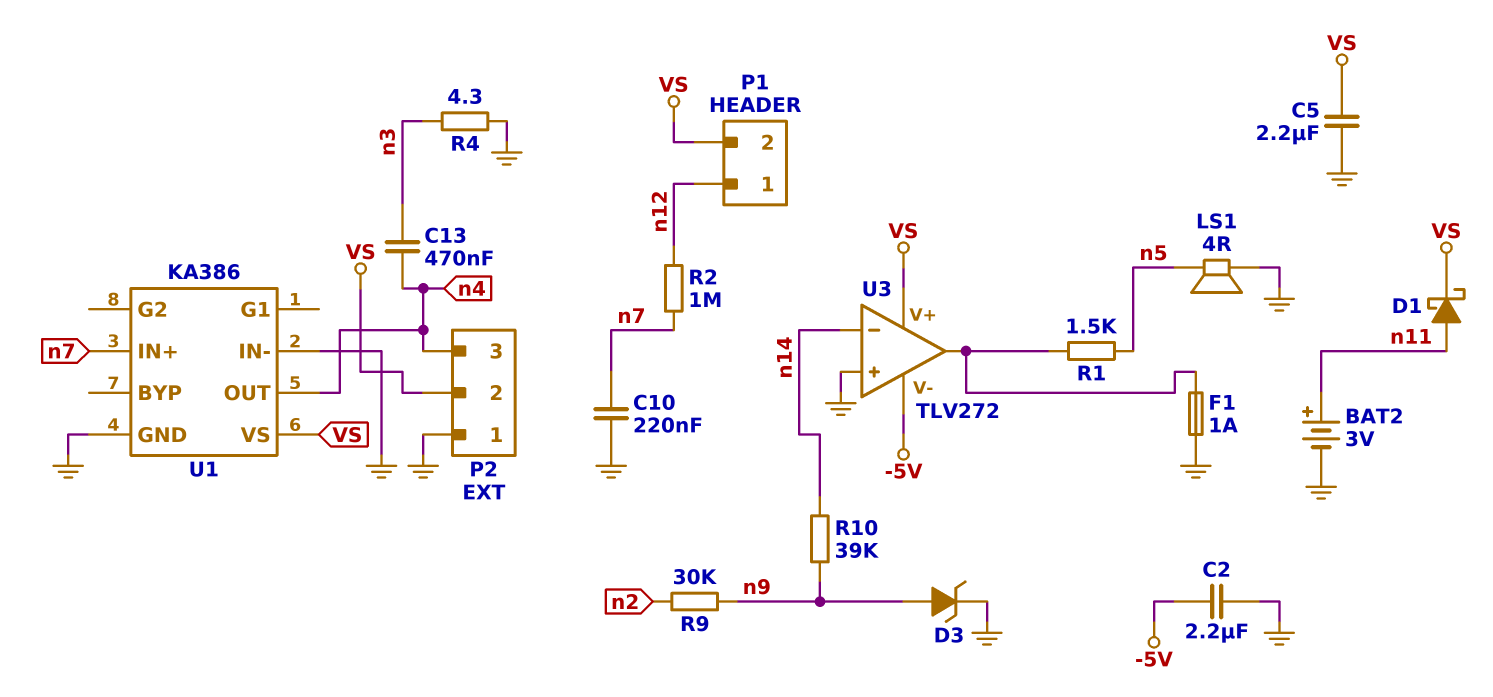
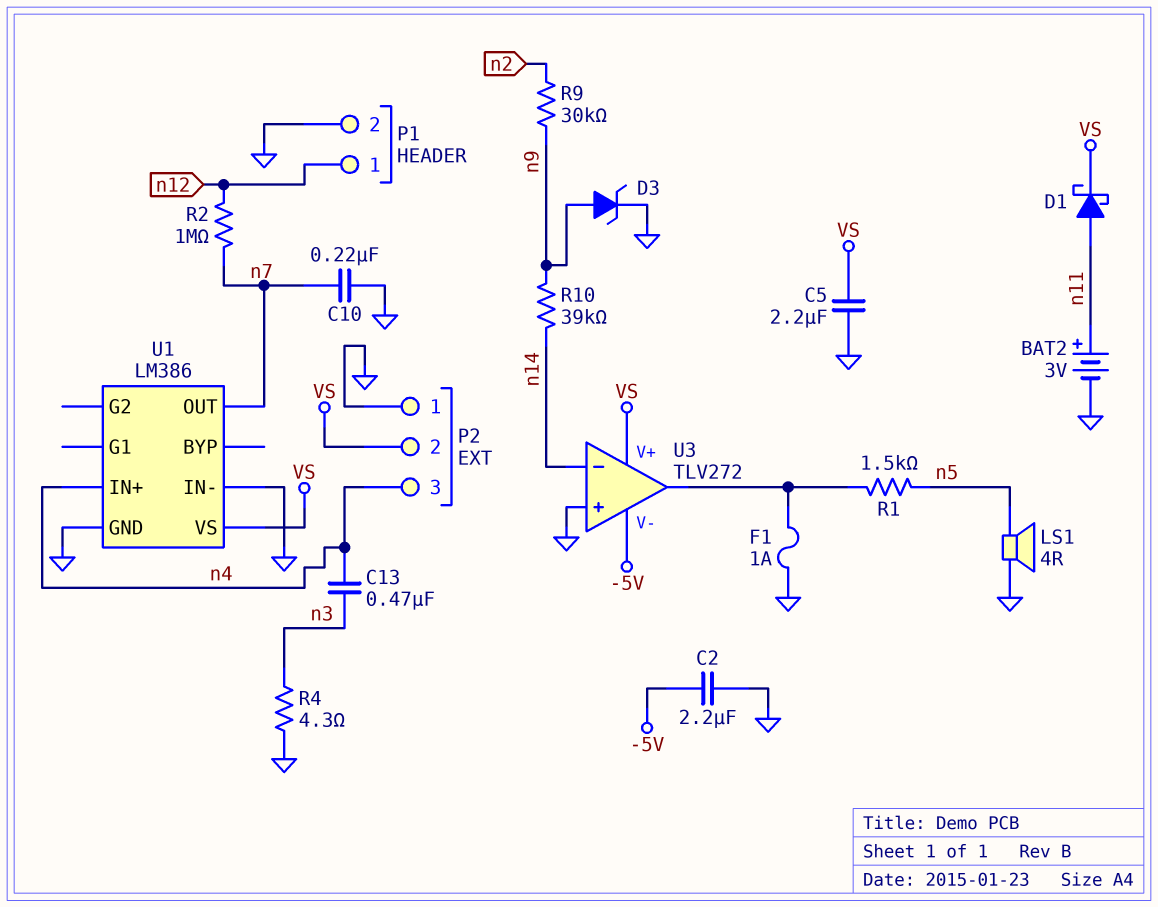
P1 pin 2: VS -> GND
U1: KA386 -> LM386
U1 pin IN+: n7 -> n4
U1 pin OUT: n4 -> n7

